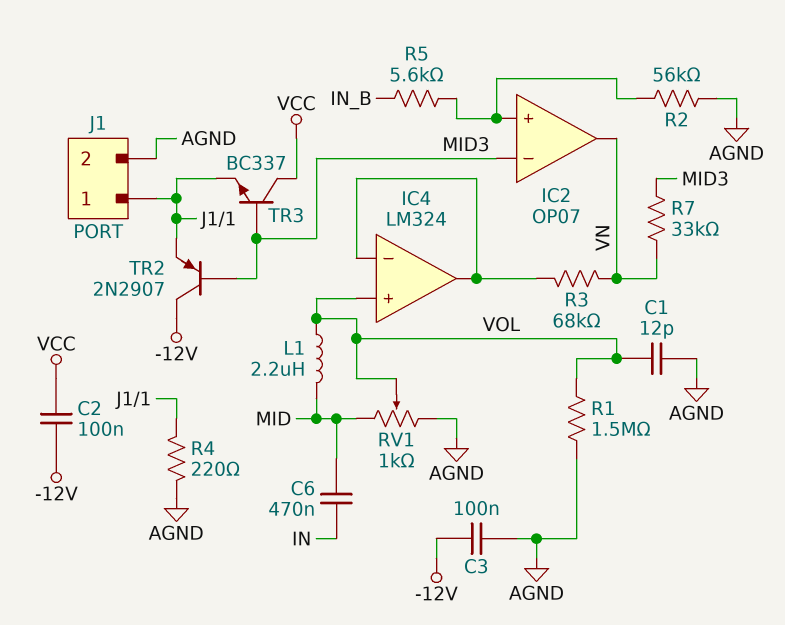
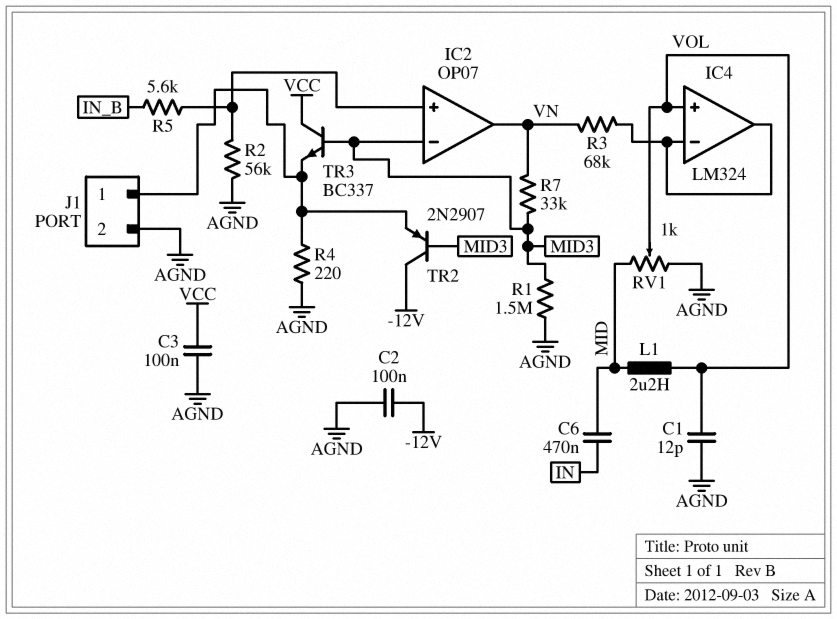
C2: 100nF (-12V, VCC) -> 100nF (-12V, AGND)
C3: 100nF (-12V, AGND) -> 100nF (AGND, VCC)
R1: 1.5M (AGND, VOL) -> 1.5M (AGND, MID3)

